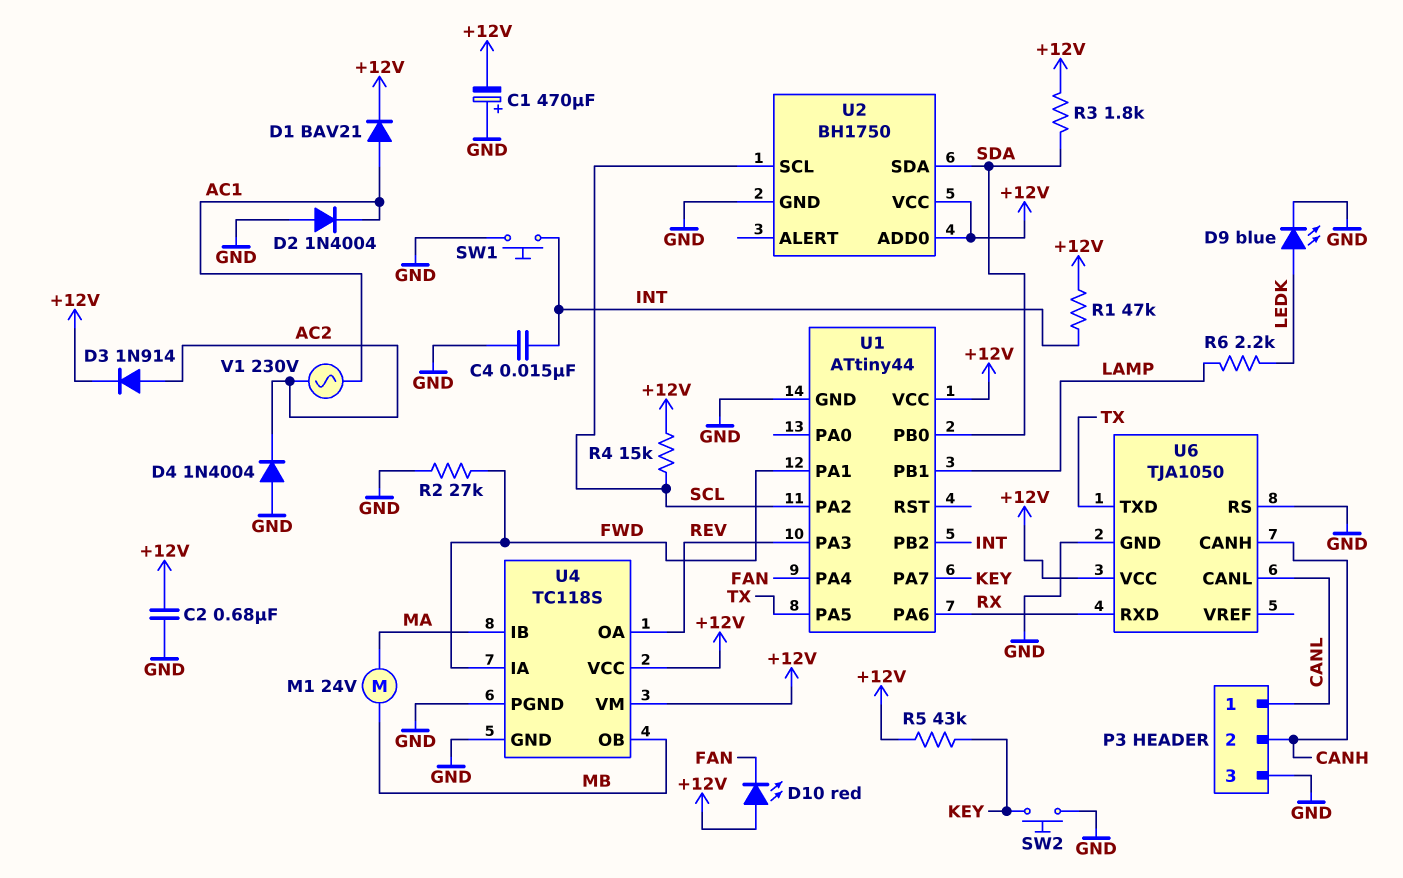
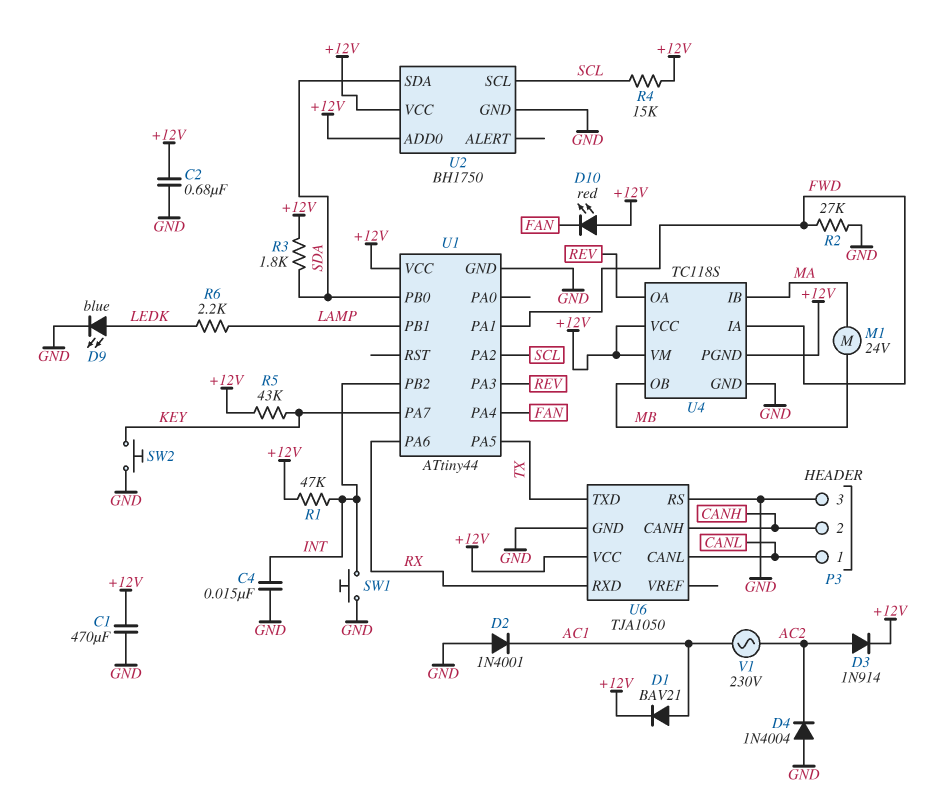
C1: 470uF (plus GND, minus +12V) -> 470uF (+12V, GND)
D2: diode 1N4004 (A GND, K AC1) -> diode 1N4001 (A GND, K AC1)
U4 pin PGND: GND -> +12V

